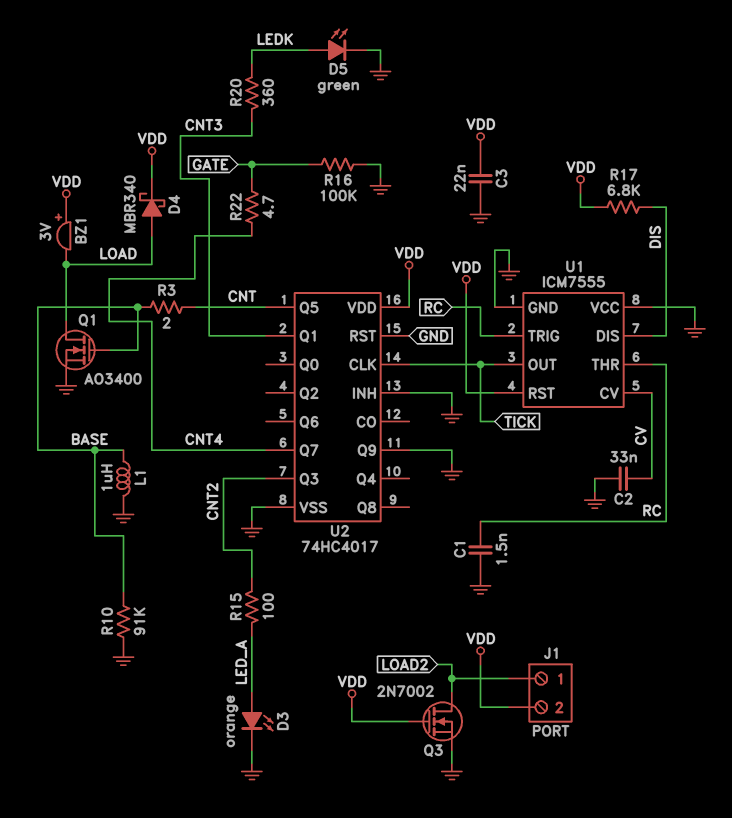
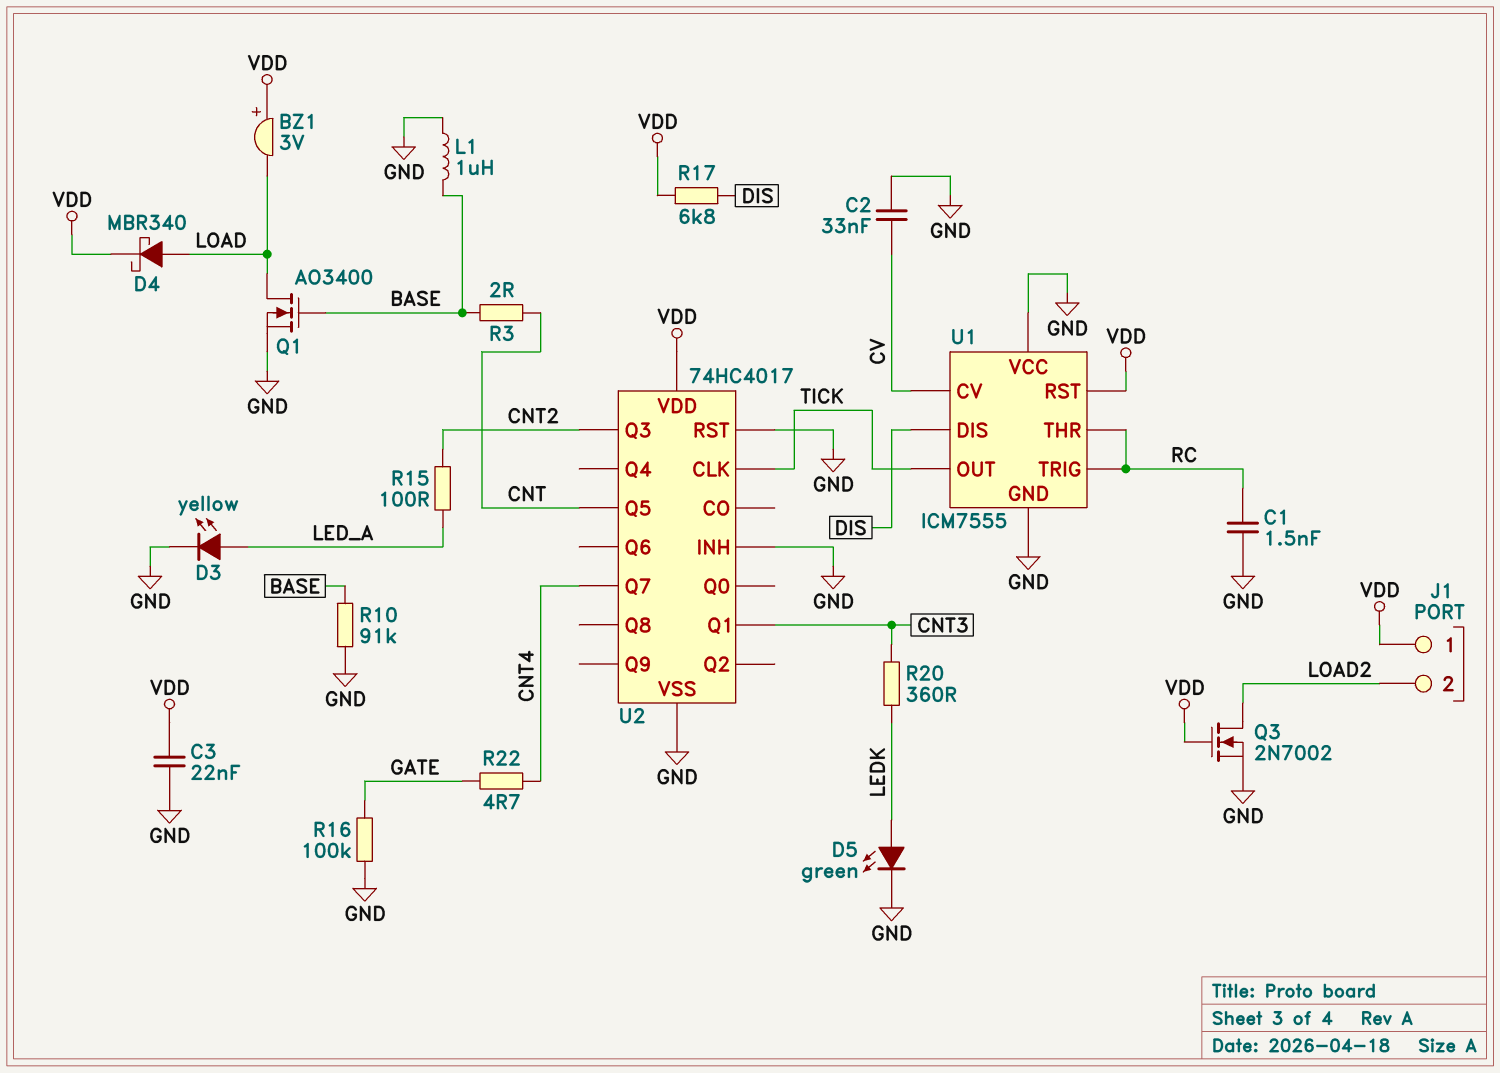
D3: LED orange (A LED_A, K GND) -> LED yellow (A LED_A, K GND)
J1 pin 1: LOAD2 -> VDD
J1 pin 2: VDD -> LOAD2
U2 pin Q9: GND -> none

